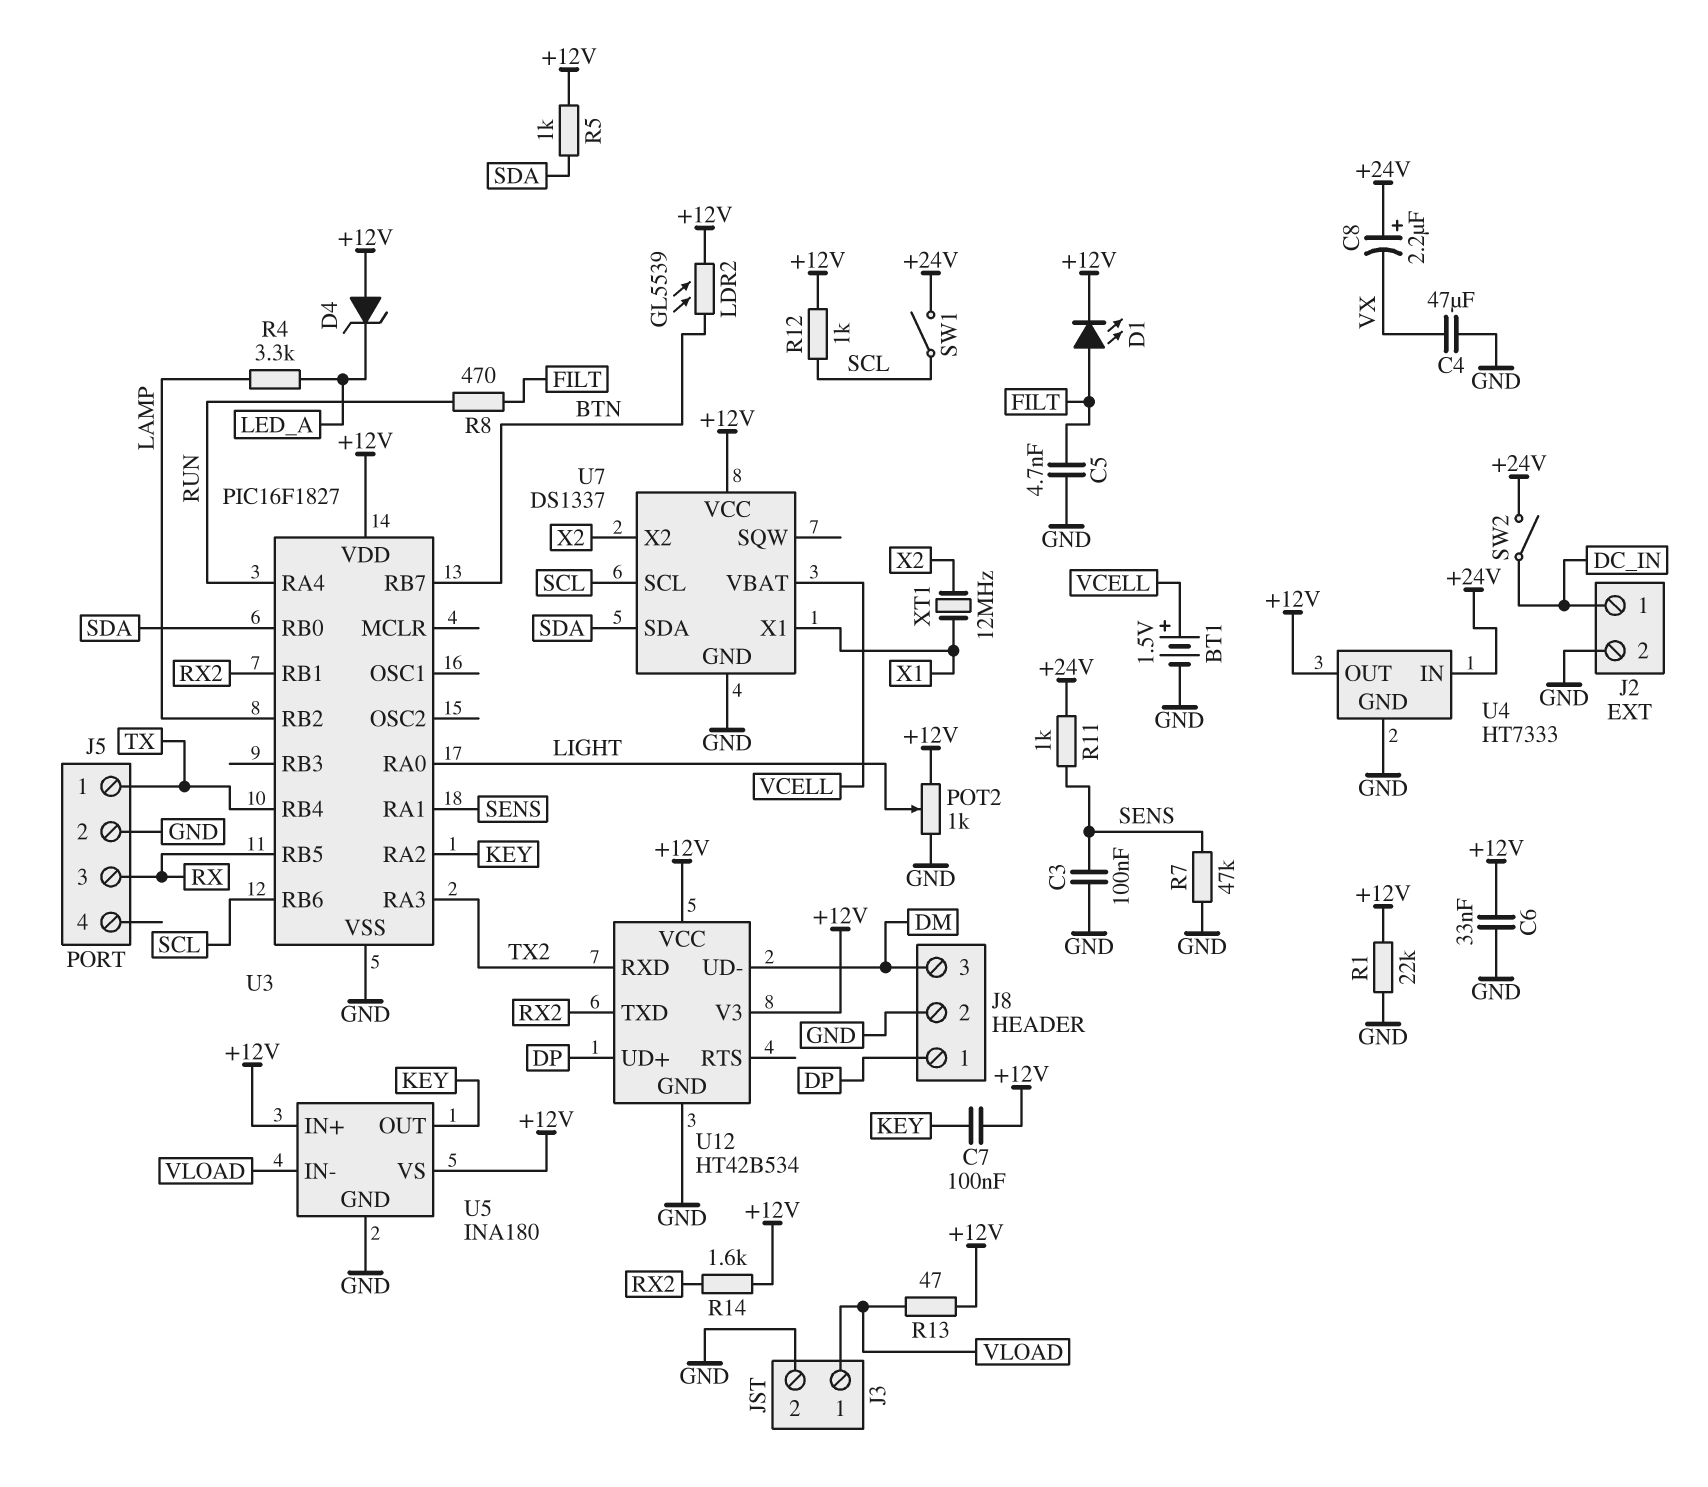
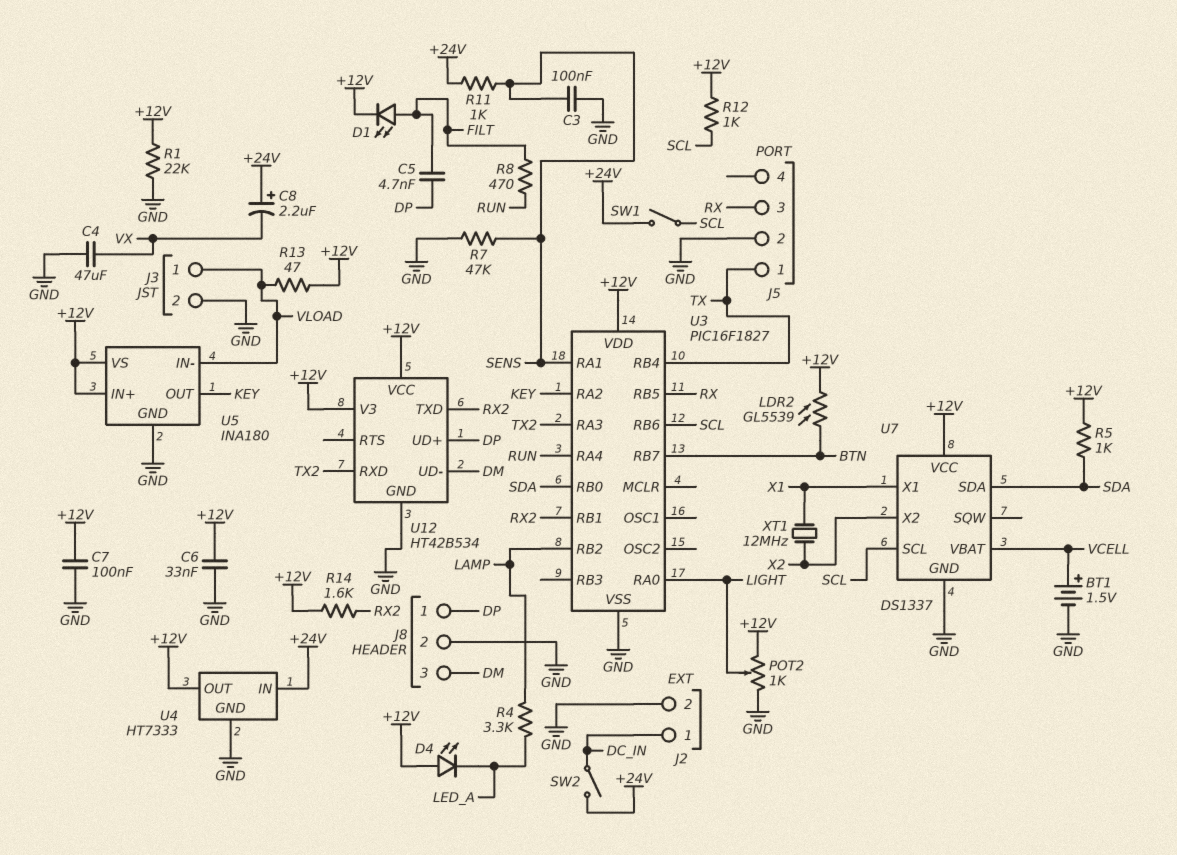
C5: 4.7nF (FILT, GND) -> 4.7nF (DP, FILT)
C7: 100nF (+12V, KEY) -> 100nF (+12V, GND)
D4: zener (A +12V, K LED_A) -> LED (A +12V, K LED_A)

